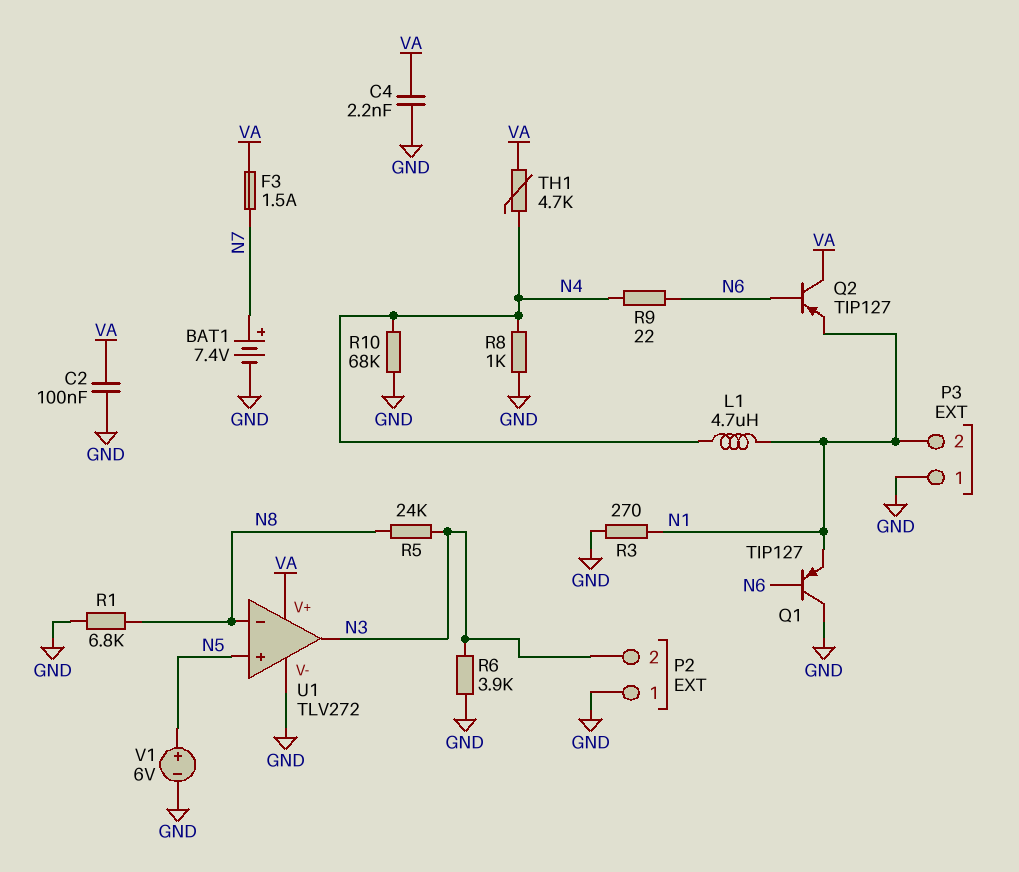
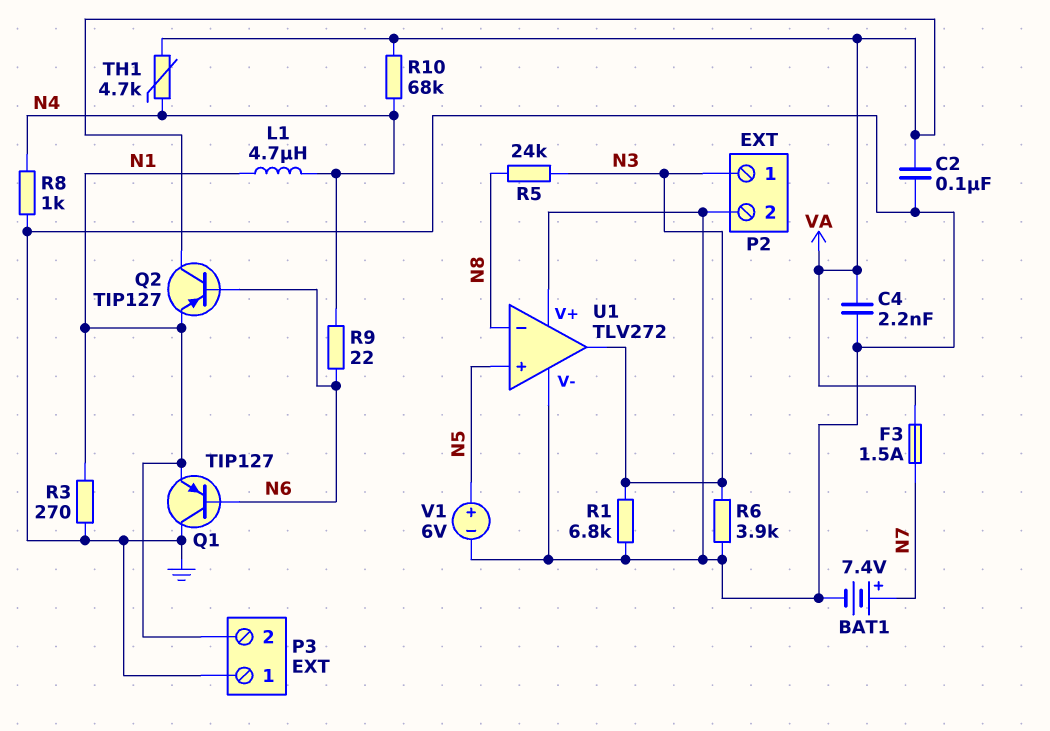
P2 pin 1: GND -> N3
P2 pin 2: N3 -> GND
R1: 6.8k (GND, N8) -> 6.8k (GND, N3)
R10: 68k (GND, N4) -> 68k (N4, VA)
U1 pin V+: VA -> GND

